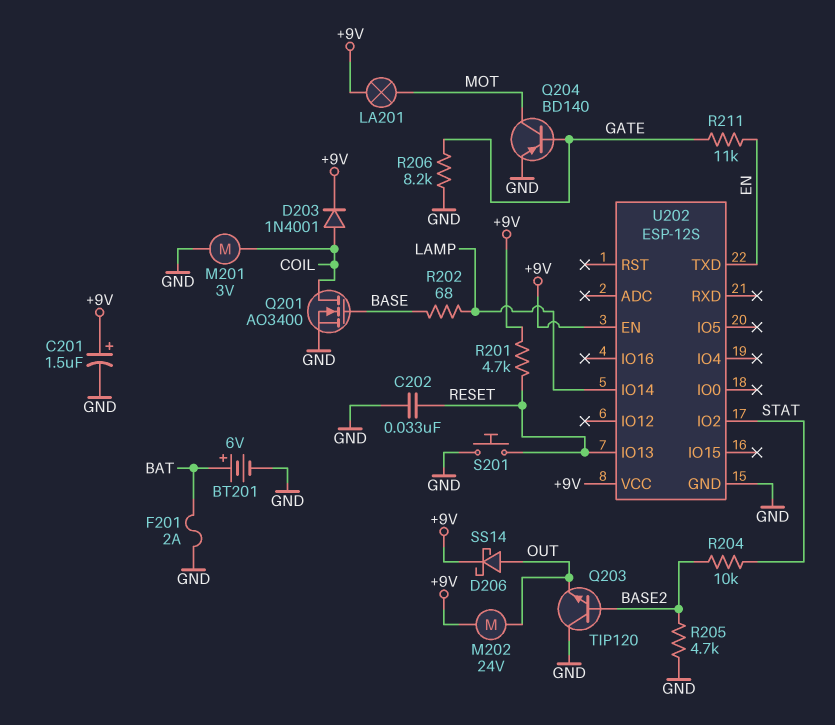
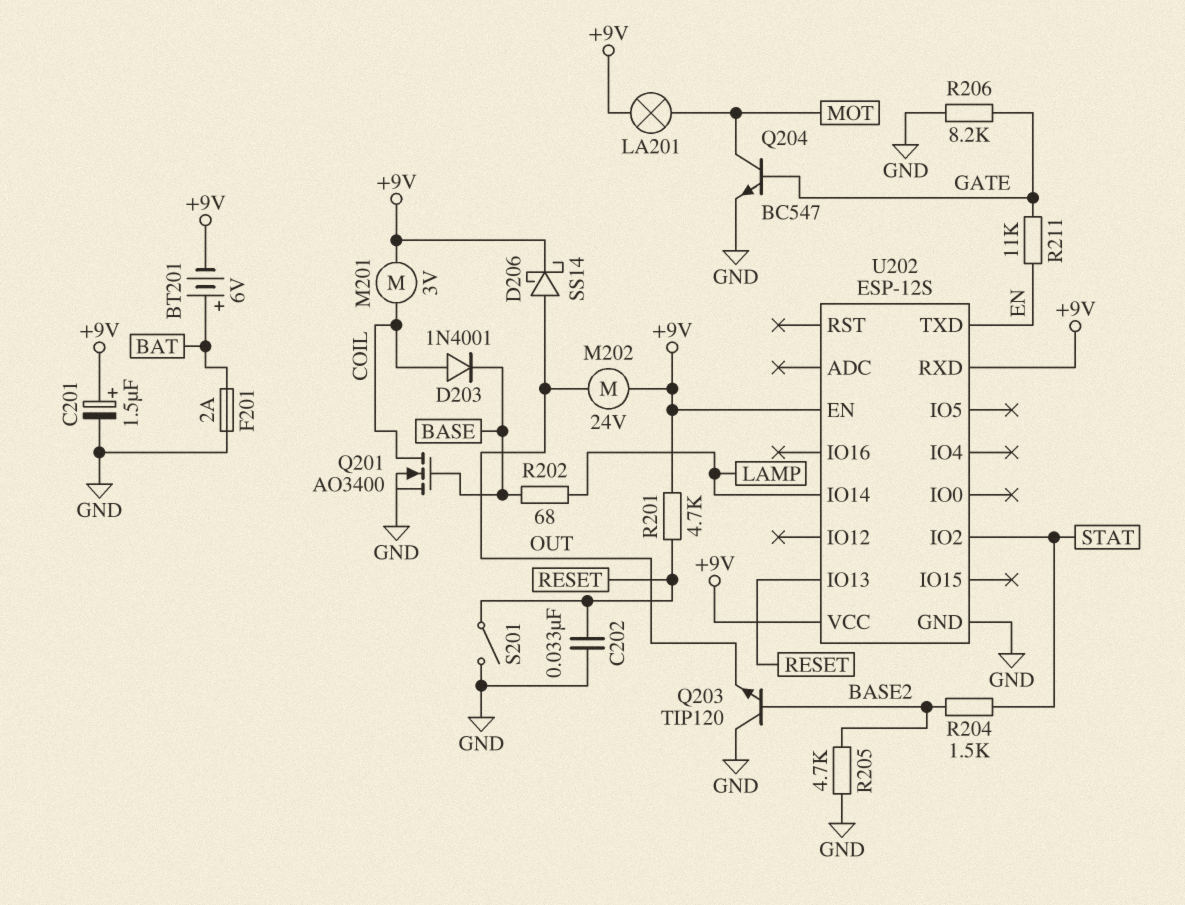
BT201: 6V (plus BAT, minus GND) -> 6V (plus BAT, minus +9V)
D203: diode 1N4001 (A COIL, K +9V) -> diode 1N4001 (A COIL, K BASE)
M201: motor 3V (COIL, GND) -> motor 3V (+9V, COIL)
Q204: PNP BD140 (B GATE, C MOT, E GND) -> NPN BC547 (B GATE, C MOT, E GND)
R204: 10k (BASE2, STAT) -> 1.5k (BASE2, STAT)
S201: button (GND, RESET) -> switch (GND, RESET)
U202 pin RXD: none -> +9V

